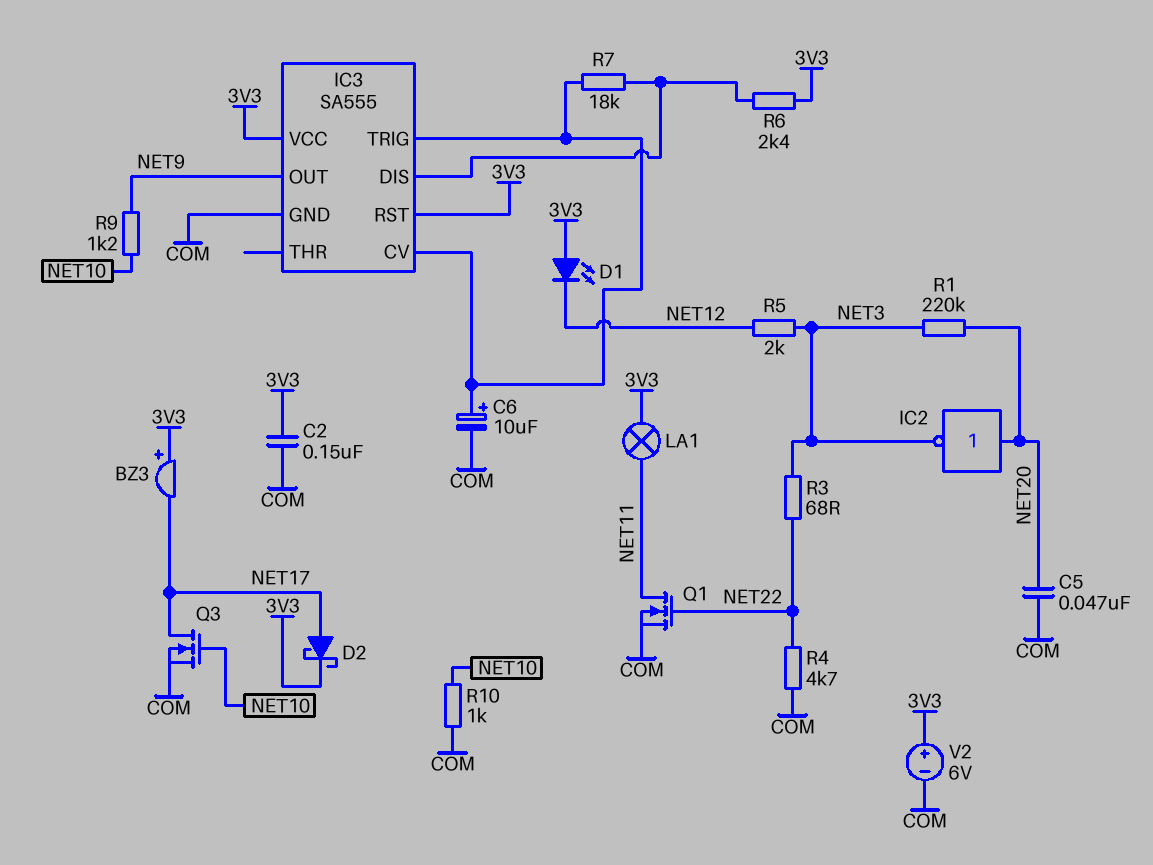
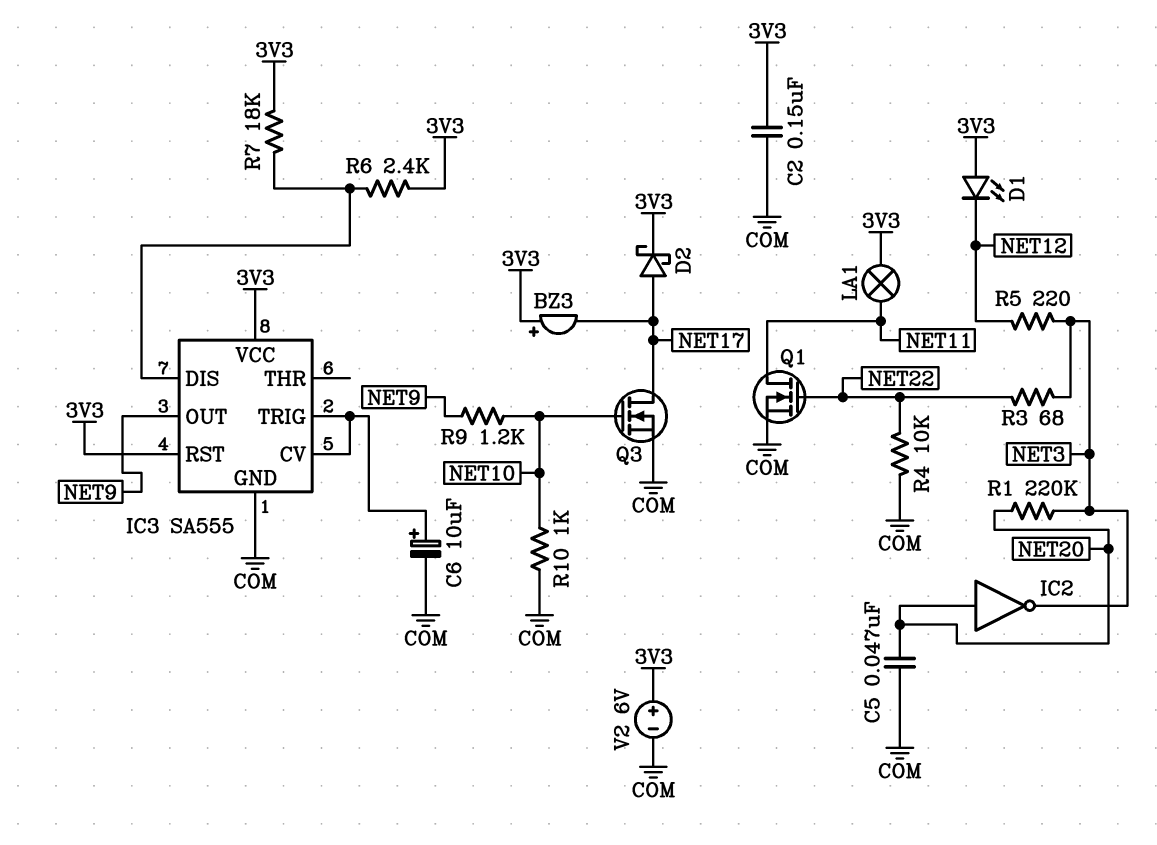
R4: 4.7k (COM, NET22) -> 10k (COM, NET22)
R5: 2k (NET3, NET12) -> 220 (NET3, NET12)
R7: 18k (IC3/CV, IC3/DIS) -> 18k (3V3, IC3/DIS)

